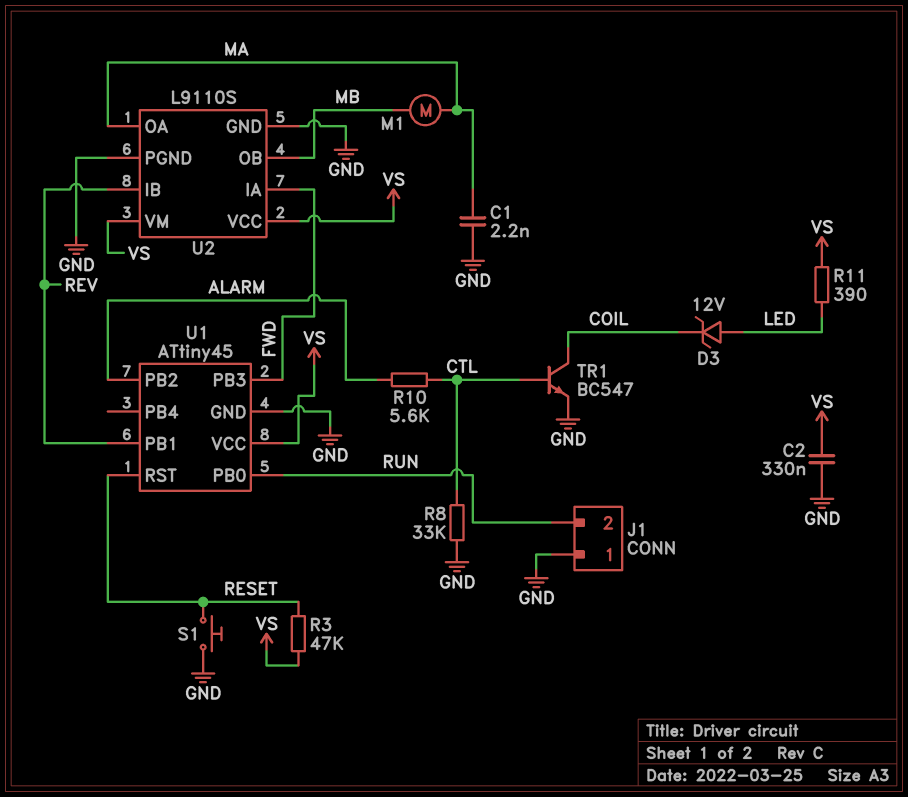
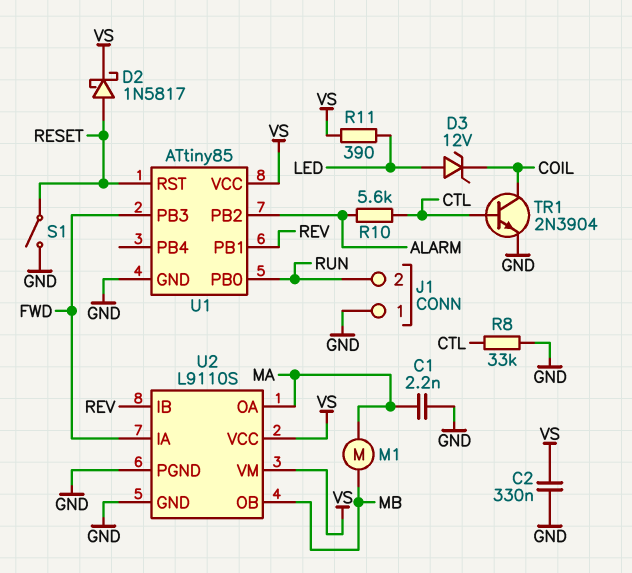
D2: none -> schottky 1N5817 (A RESET, K VS)
R3: 47k (RESET, VS) -> none
S1: button (GND, RESET) -> switch (GND, RESET)
TR1: NPN BC547 (B CTL, C COIL, E GND) -> NPN 2N3904 (B CTL, C COIL, E GND)
U1: ATtiny45 -> ATtiny85

